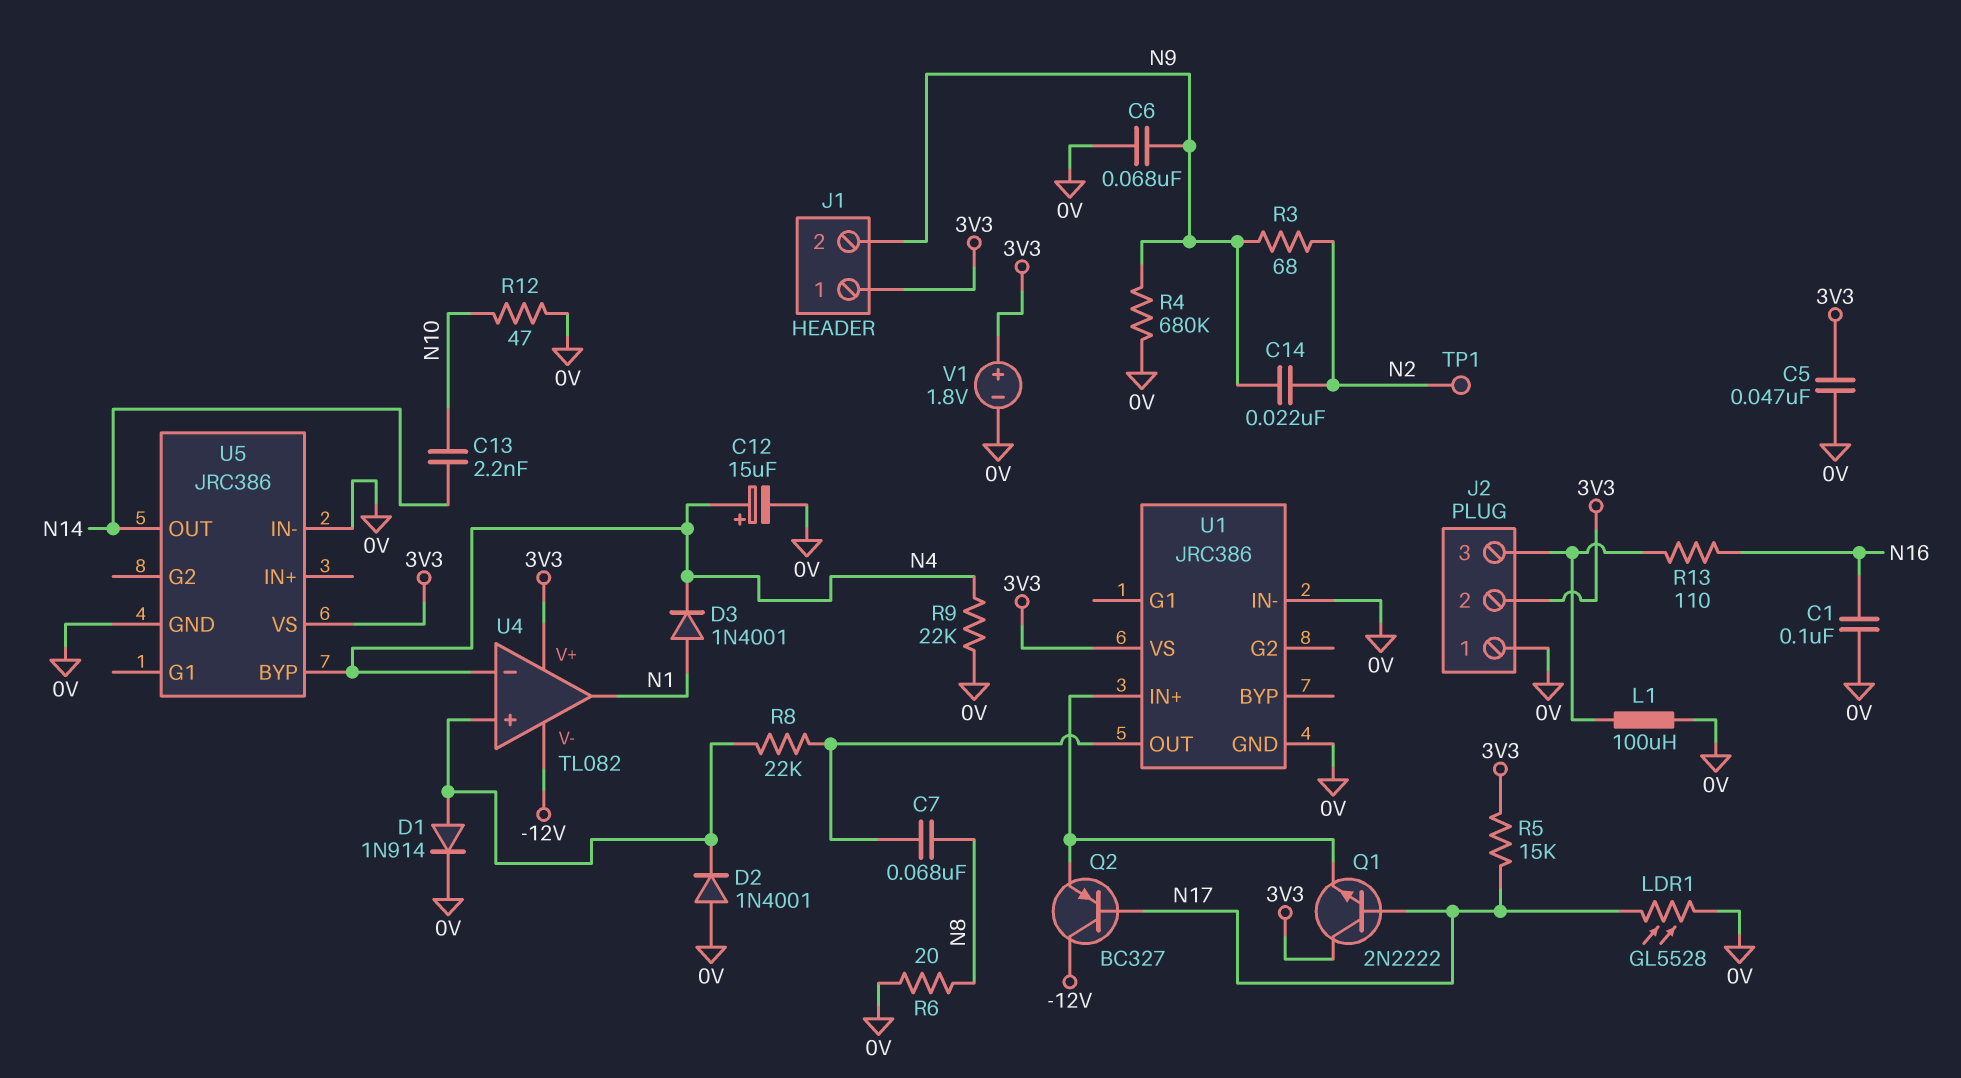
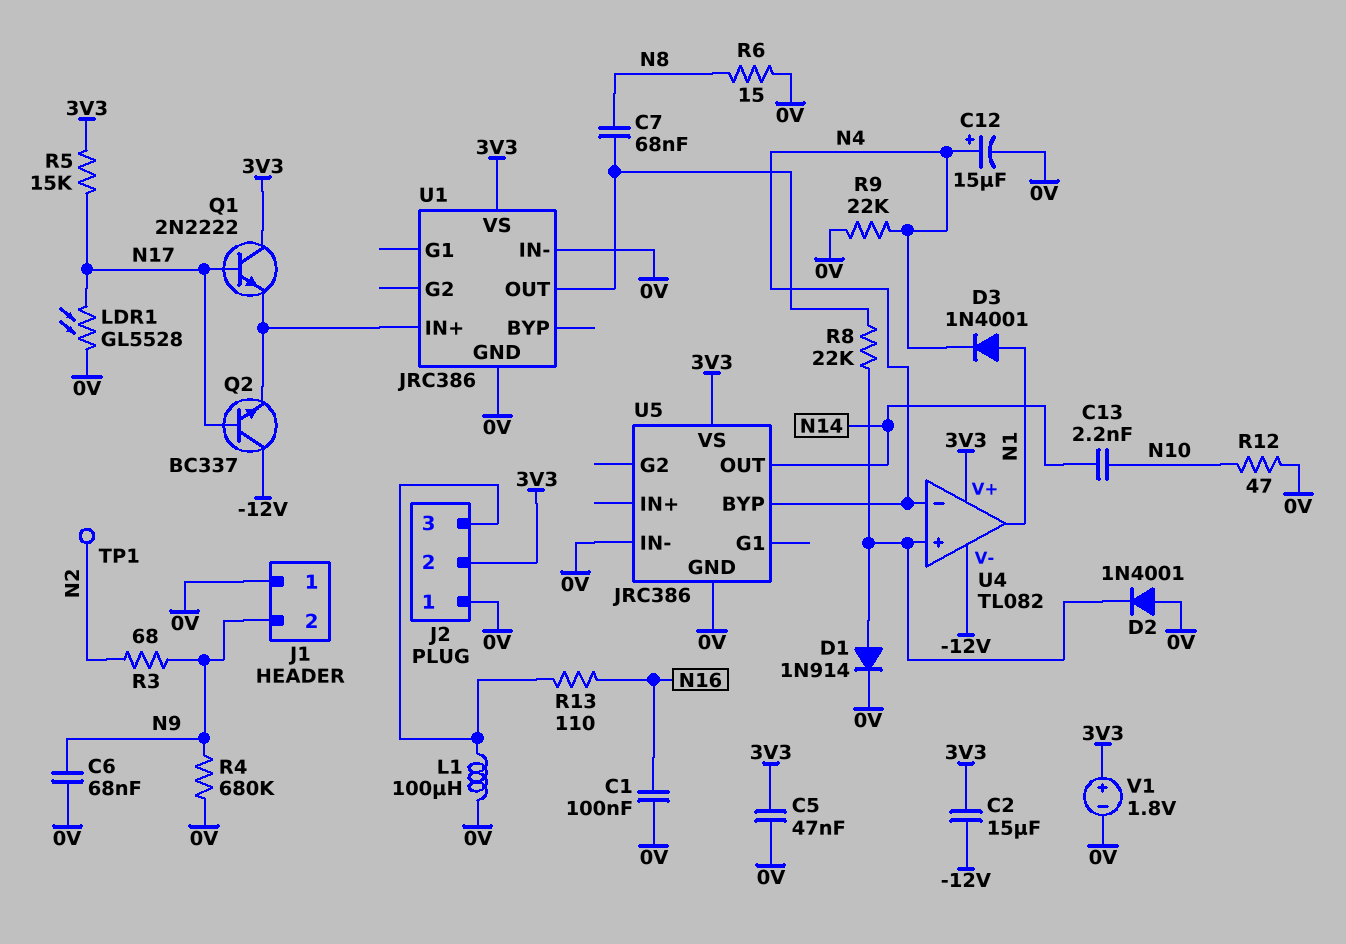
C2: none -> 15uF (-12V, 3V3)
C14: 22nF (N2, N9) -> none
J1 pin 1: 3V3 -> 0V
Q2: PNP BC327 (B N17, C -12V, E U1/IN+) -> NPN BC337 (B N17, C -12V, E U1/IN+)
R6: 20 (0V, N8) -> 15 (0V, N8)

